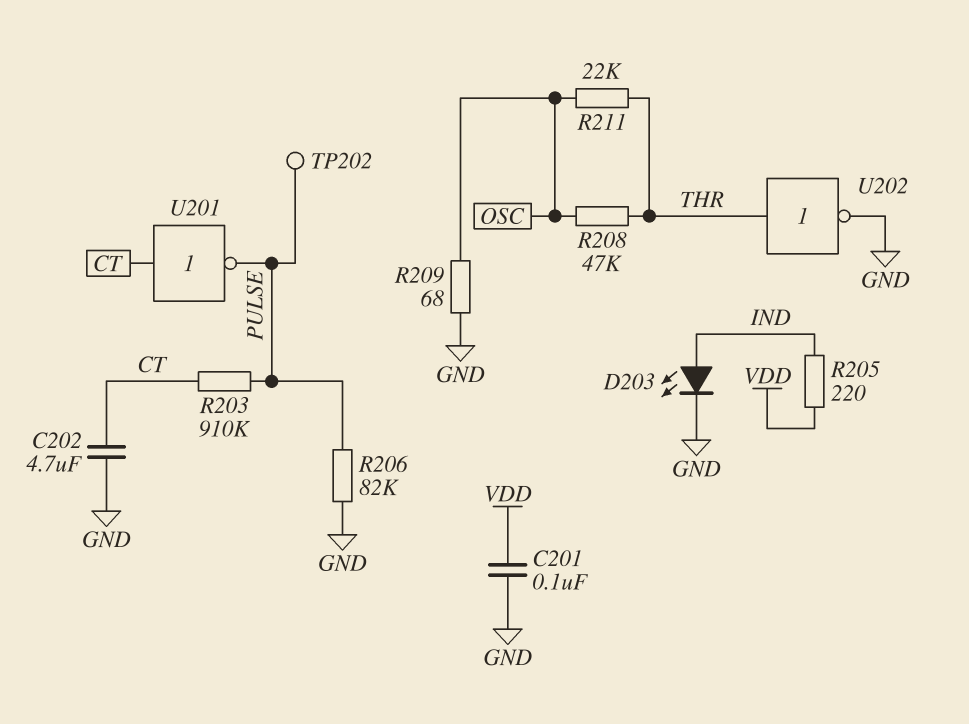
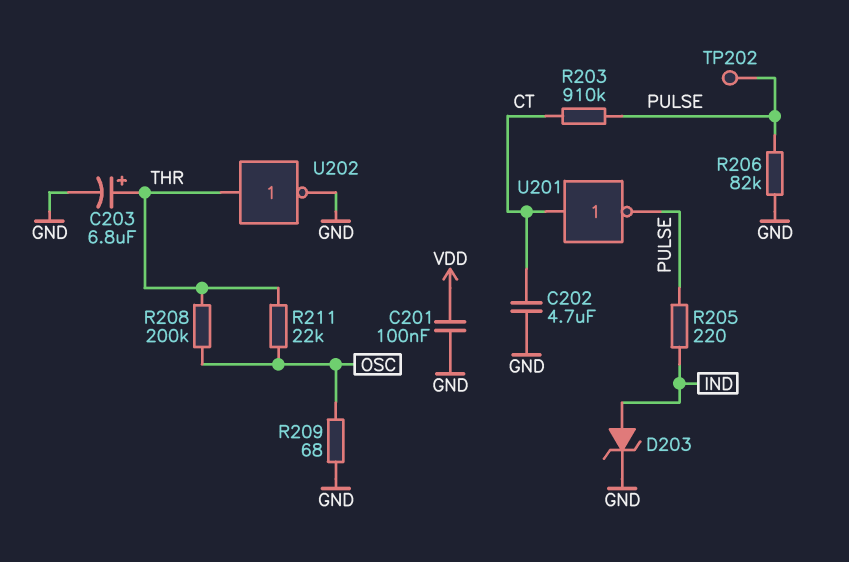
C203: none -> 6.8uF (plus THR, minus GND)
D203: LED (A IND, K GND) -> zener (A IND, K GND)
R205: 220 (IND, VDD) -> 220 (IND, PULSE)
R208: 47k (OSC, THR) -> 200k (OSC, THR)

